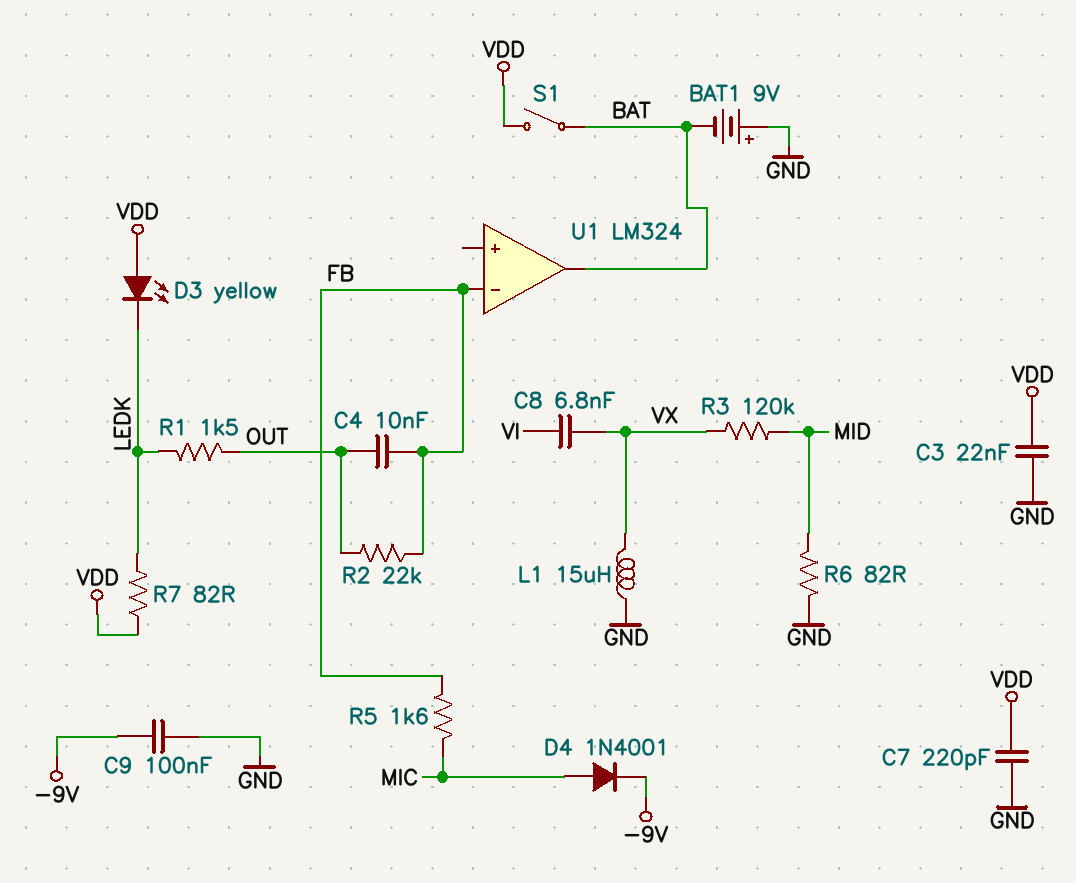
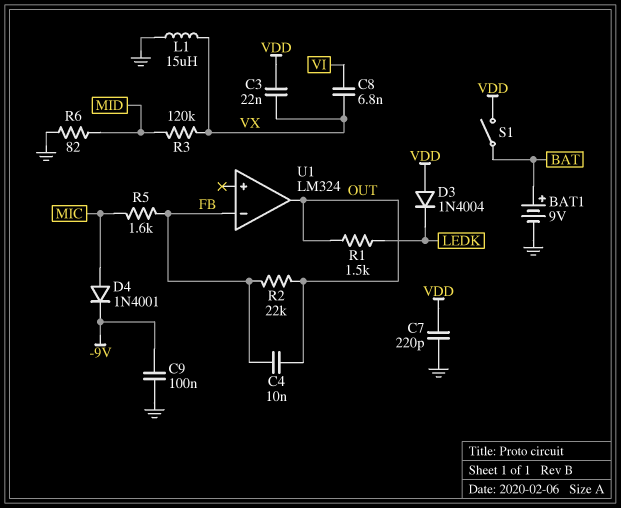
BAT1: 9V (plus GND, minus BAT) -> 9V (plus BAT, minus GND)
C3: 22nF (GND, VDD) -> 22nF (VDD, VX)
D3: LED yellow (A VDD, K LEDK) -> diode 1N4004 (A VDD, K LEDK)
R7: 82 (LEDK, VDD) -> none
U1 pin out: BAT -> OUT

